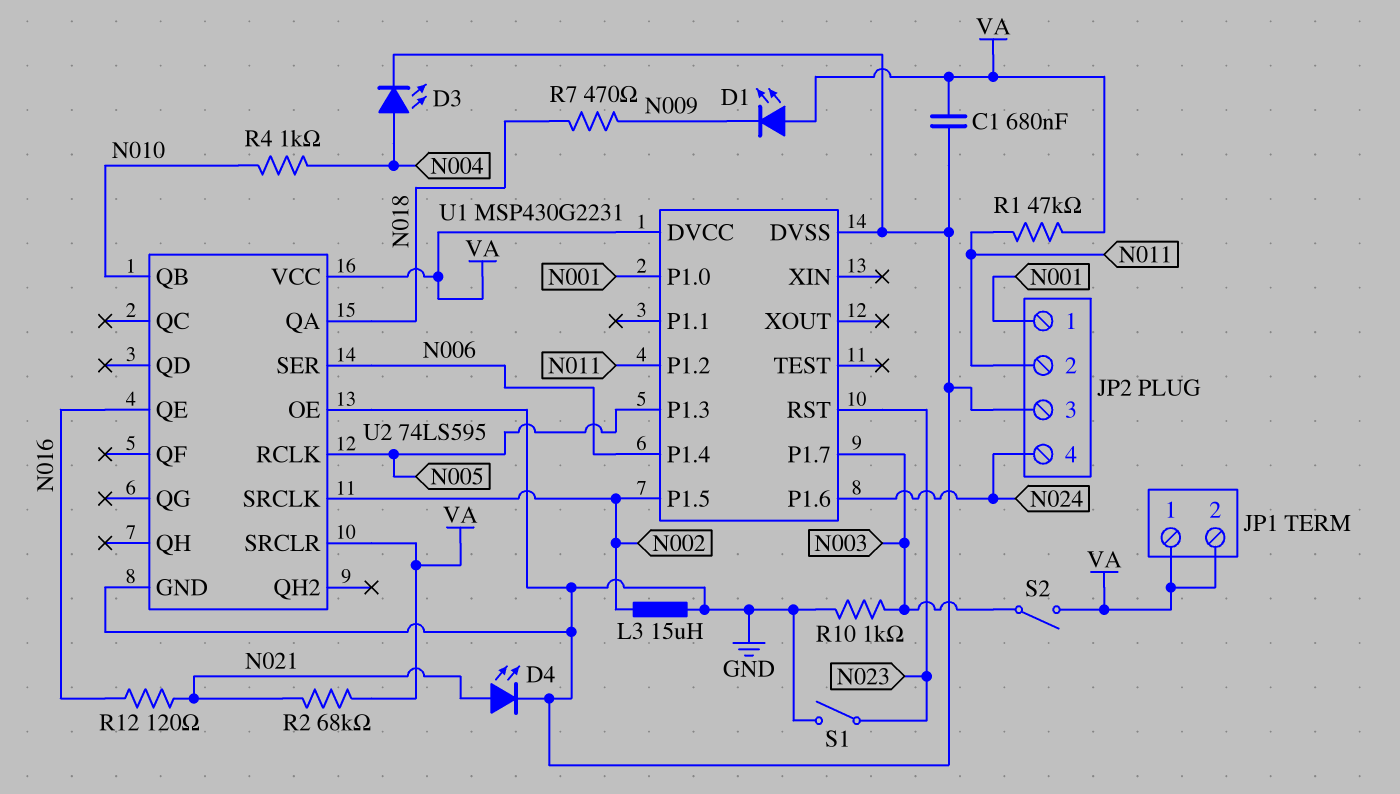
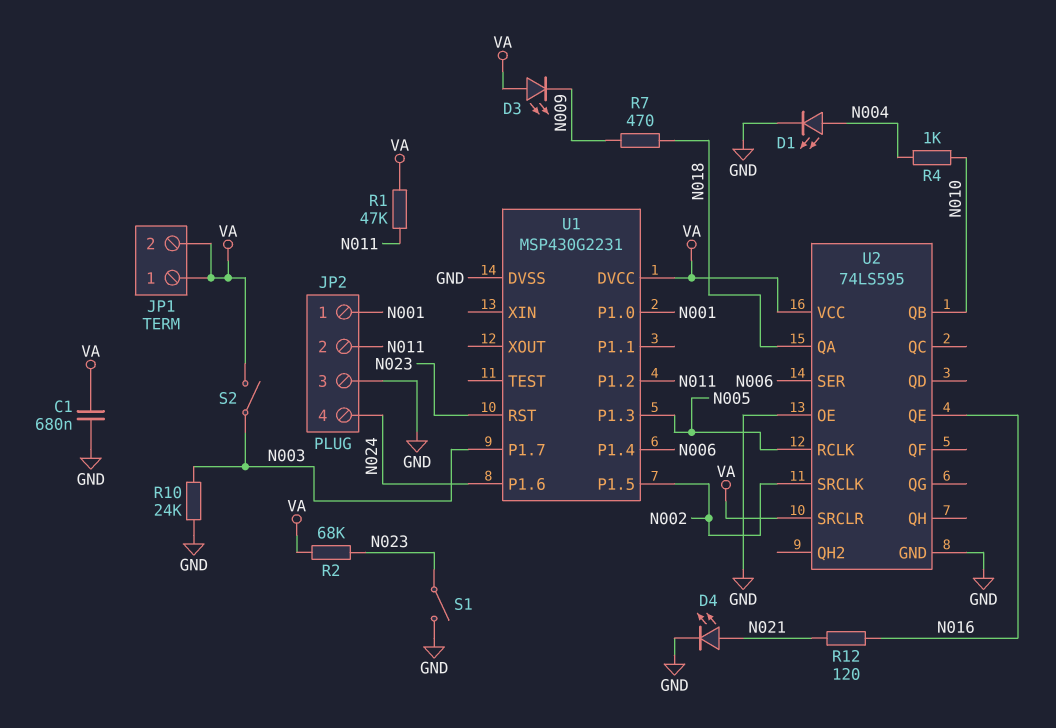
D1: LED (A VA, K N009) -> LED (A N004, K GND)
D3: LED (A N004, K GND) -> LED (A VA, K N009)
L3: 15uH (GND, N002) -> none
R2: 68k (N021, VA) -> 68k (N023, VA)
R10: 1k (GND, N003) -> 24k (GND, N003)

